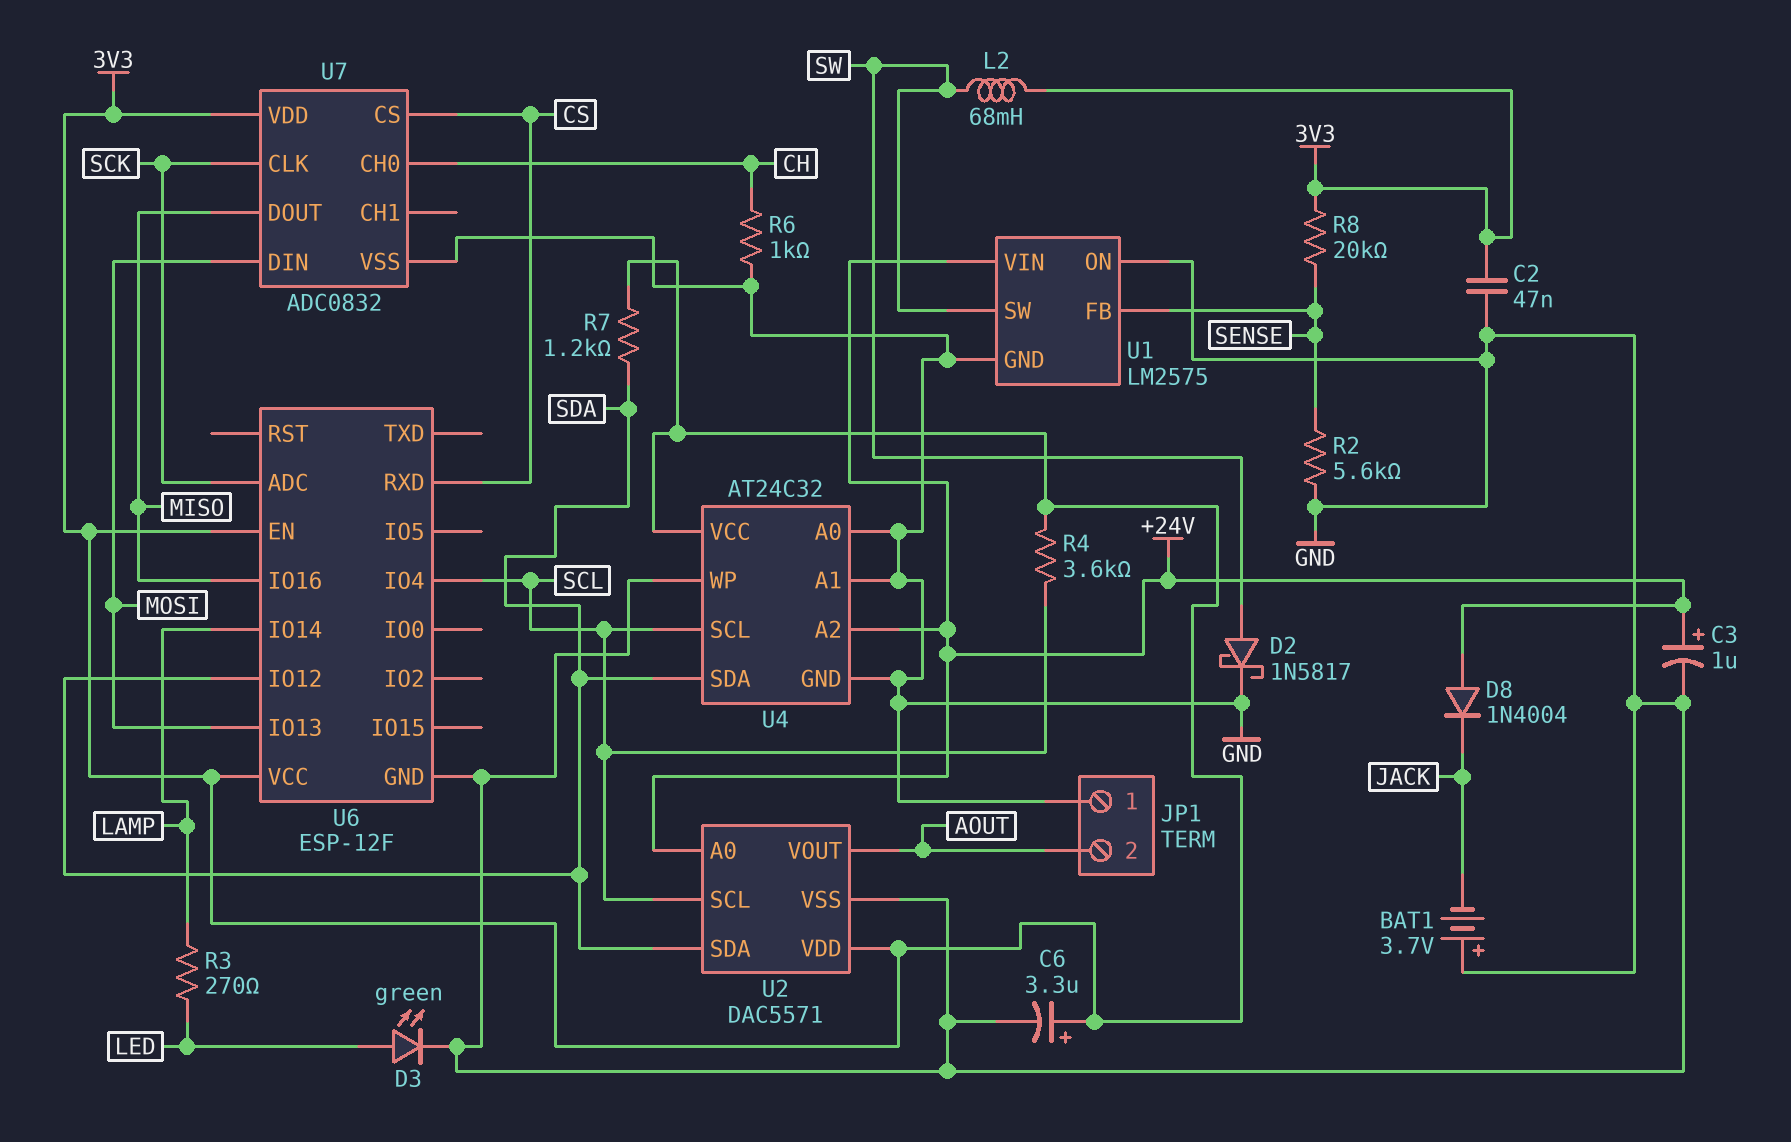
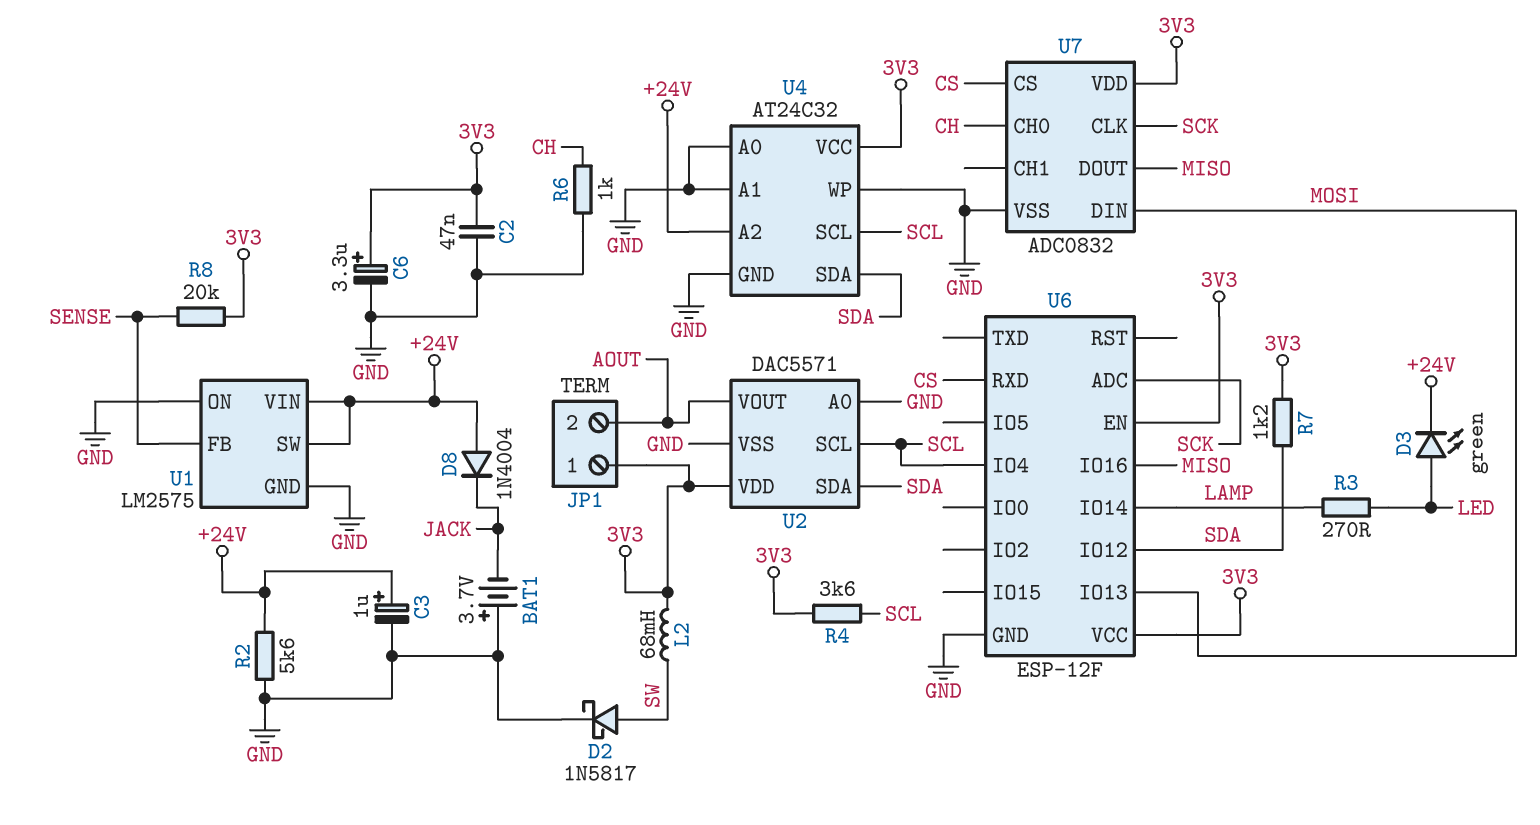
D3: LED green (A LED, K GND) -> LED green (A LED, K +24V)
JP1 pin 1: GND -> 3V3
R2: 5.6k (GND, SENSE) -> 5.6k (+24V, GND)
U1 pin SW: SW -> +24V
U2 pin A0: +24V -> GND

